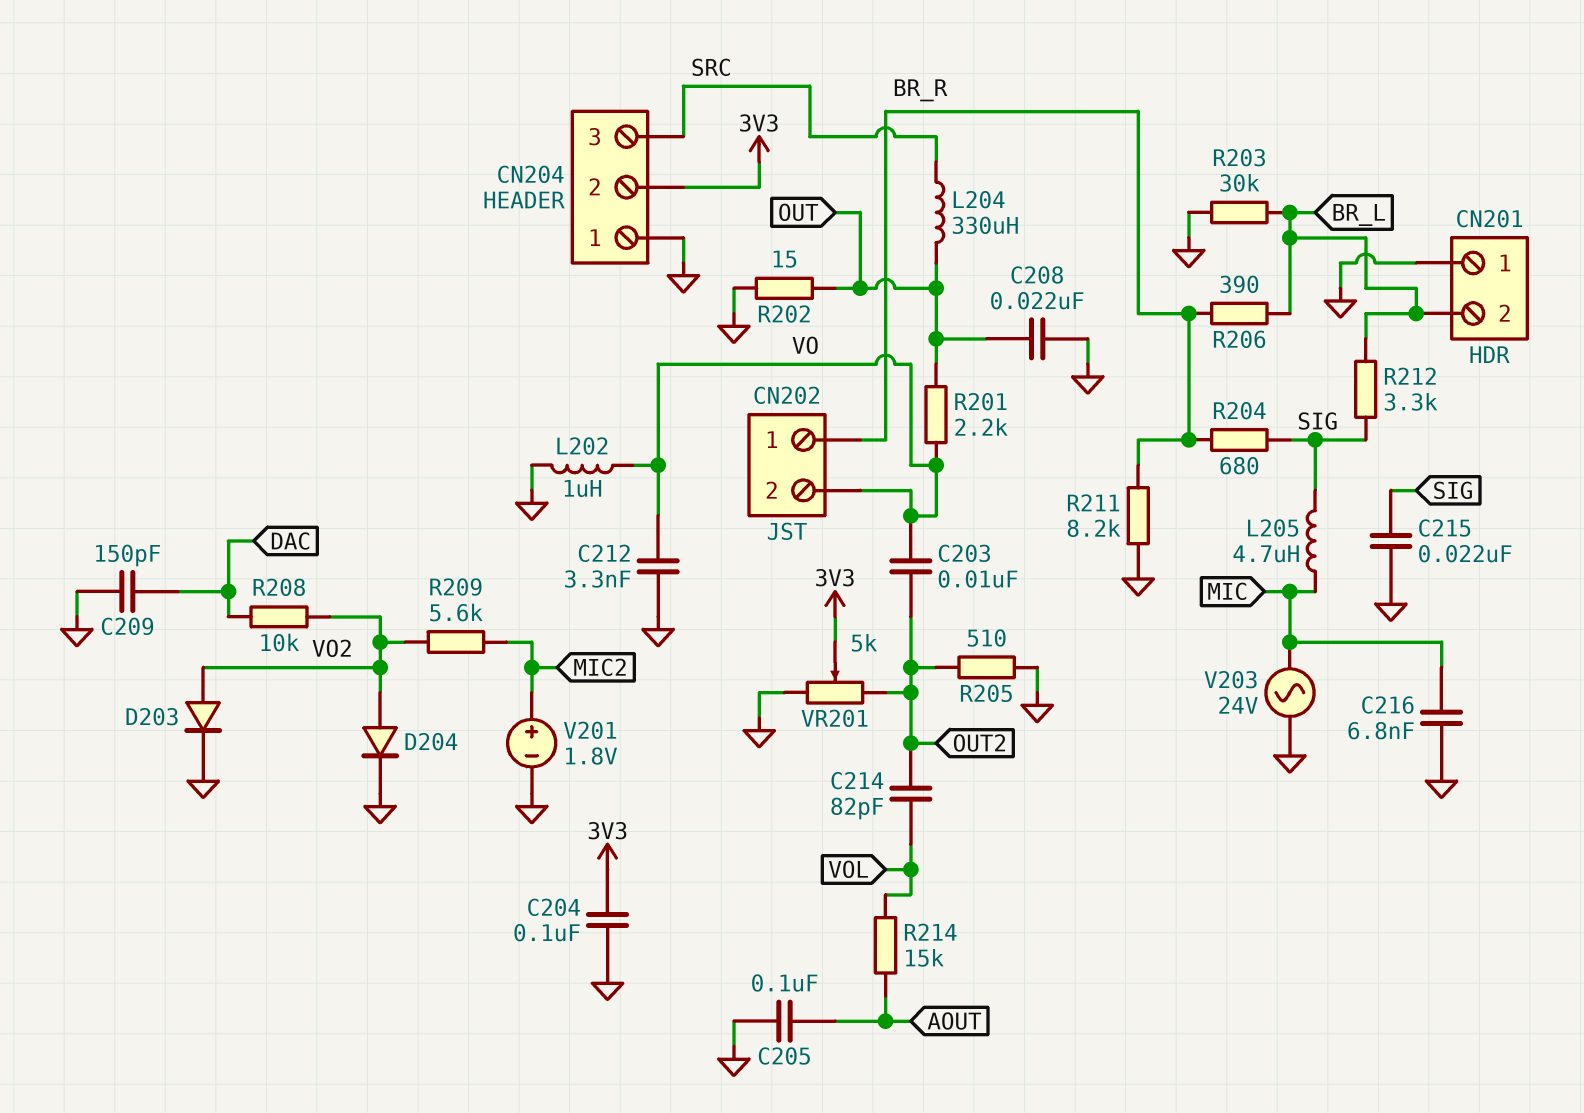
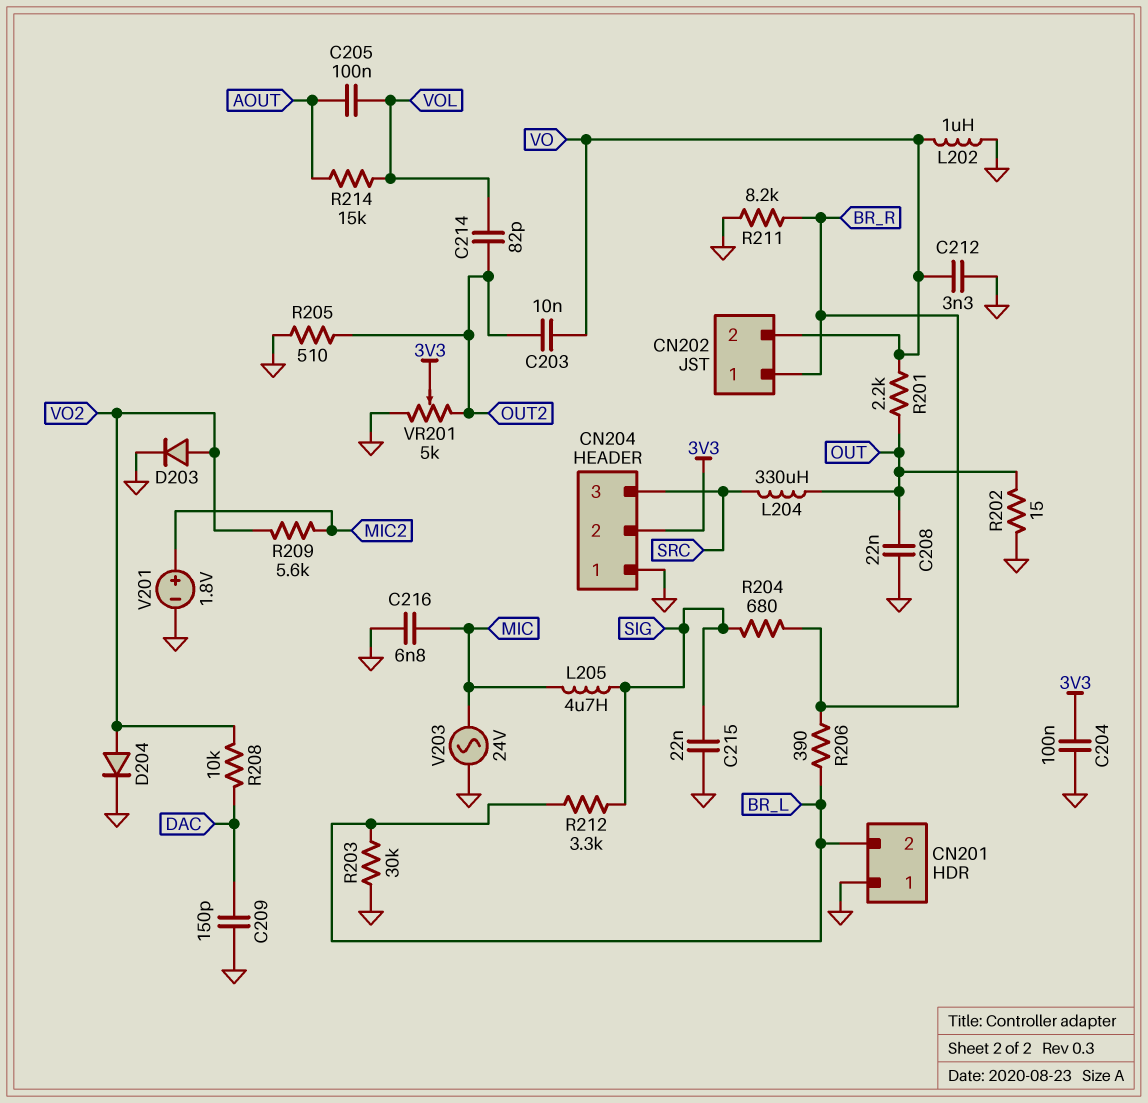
C205: 100nF (AOUT, GND) -> 100nF (AOUT, VOL)

